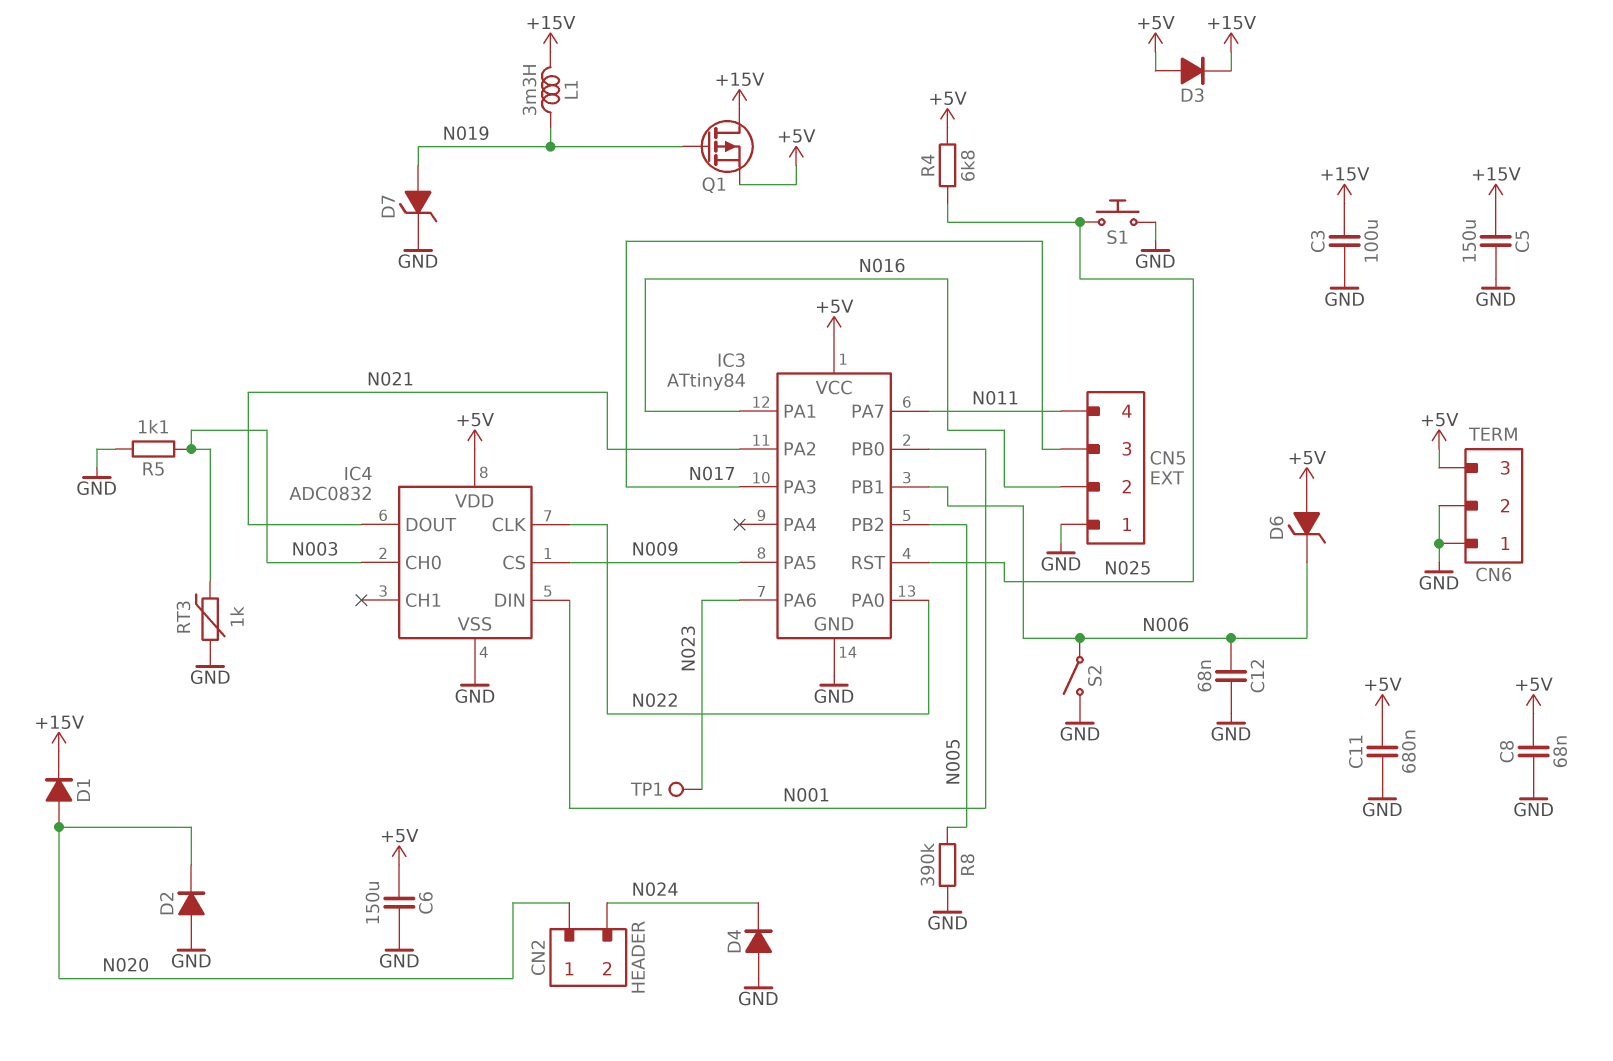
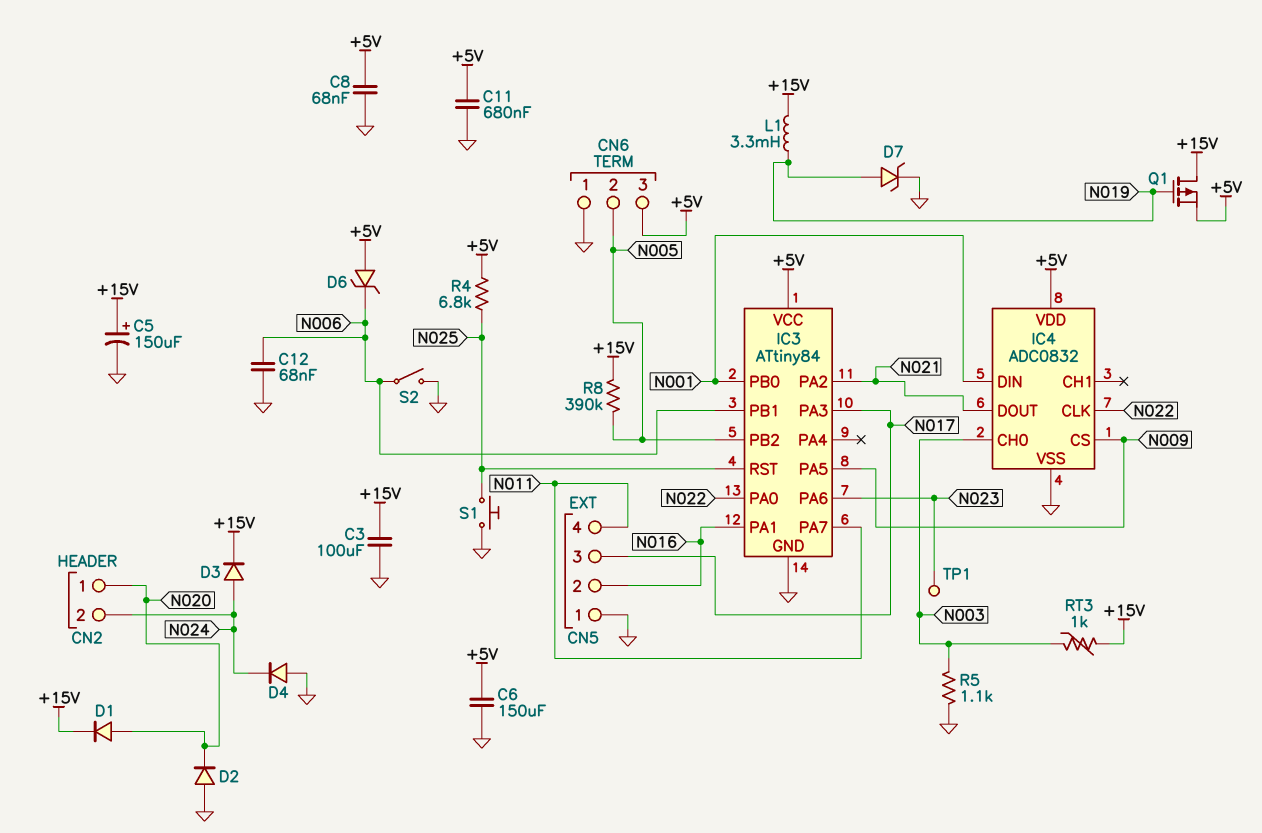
C5: 150uF (+15V, GND) -> 150uF (plus +15V, minus GND)
CN6 pin 2: GND -> N005
D3: diode (A +5V, K +15V) -> diode (A N024, K +15V)
R8: 390k (GND, N005) -> 390k (+15V, N005)
RT3: 1k (GND, N003) -> 1k (+15V, N003)

